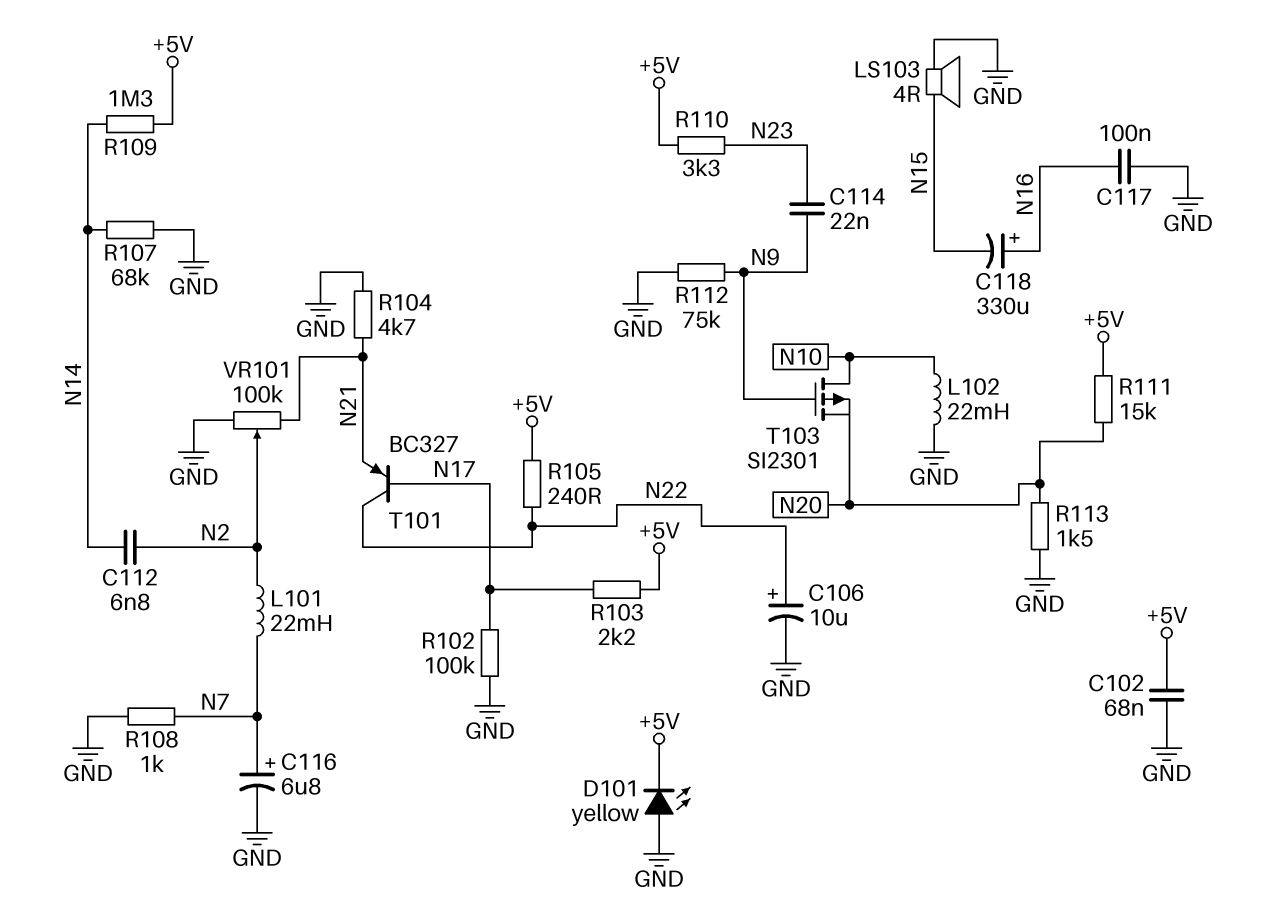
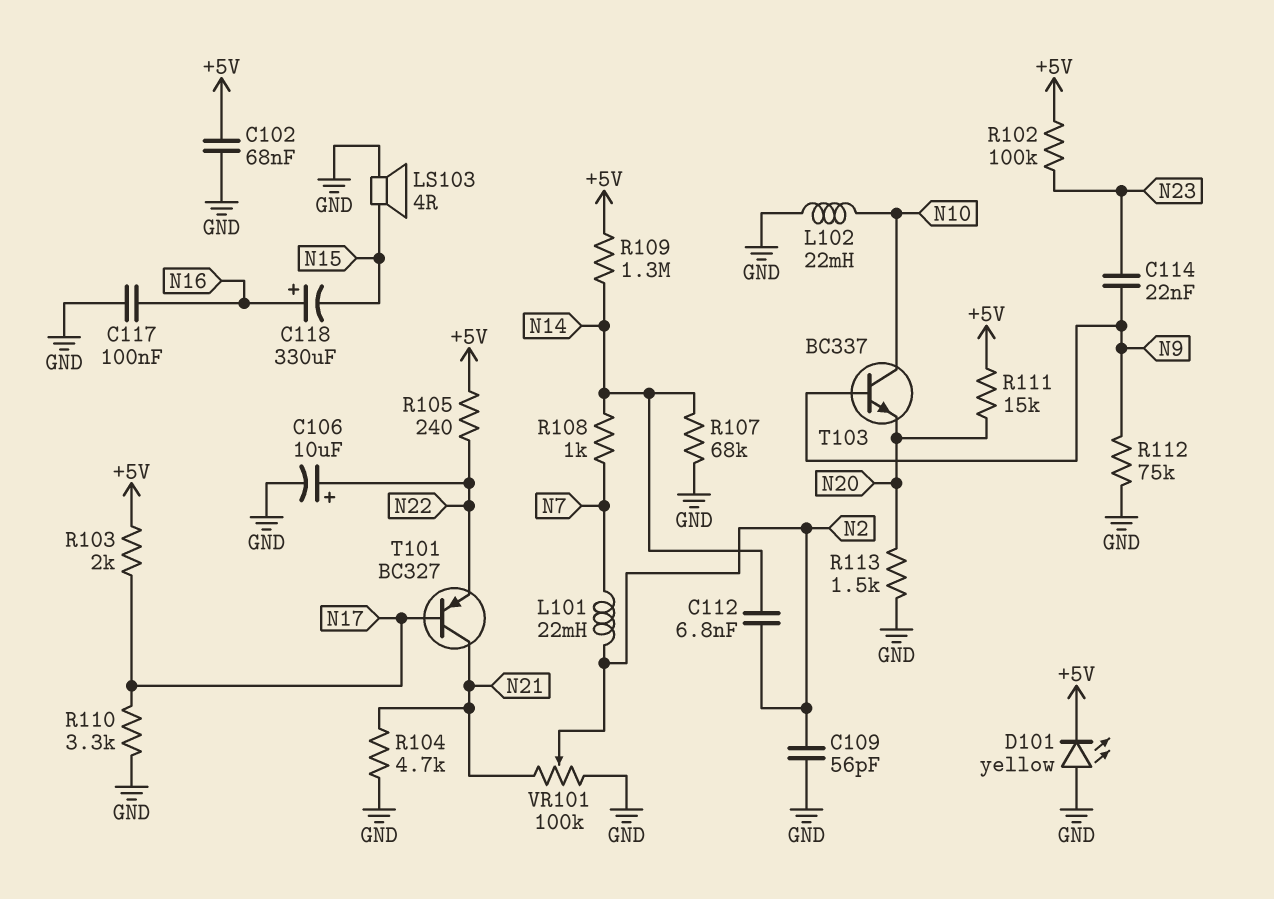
C109: none -> 56pF (GND, N2)
C116: 6.8uF (plus N7, minus GND) -> none
R102: 100k (GND, N17) -> 100k (+5V, N23)
R103: 2.2k (+5V, N17) -> 2k (+5V, N17)
R108: 1k (GND, N7) -> 1k (N7, N14)
R110: 3.3k (+5V, N23) -> 3.3k (GND, N17)
T101: PNP BC327 (B N17, C N22, E N21) -> PNP BC327 (B N17, C N21, E N22)
T103: PMOS SI2301 (G N9, D N10, S N20) -> NPN BC337 (B N9, C N10, E N20)

